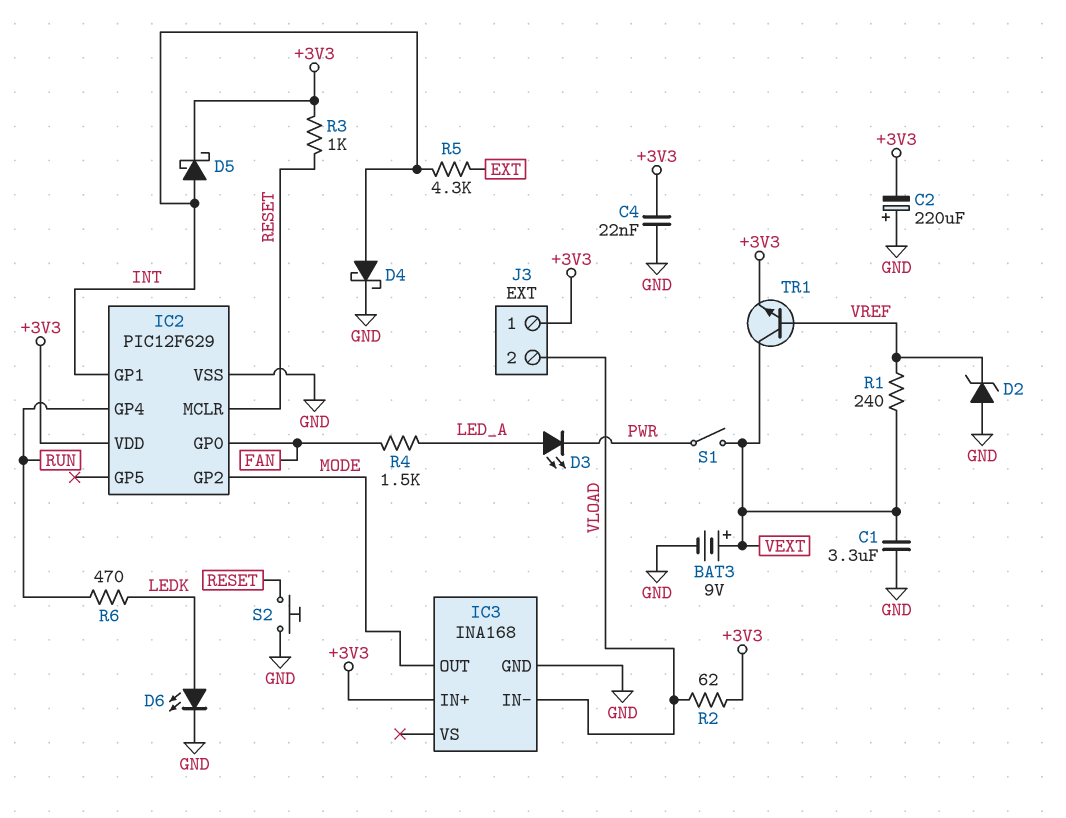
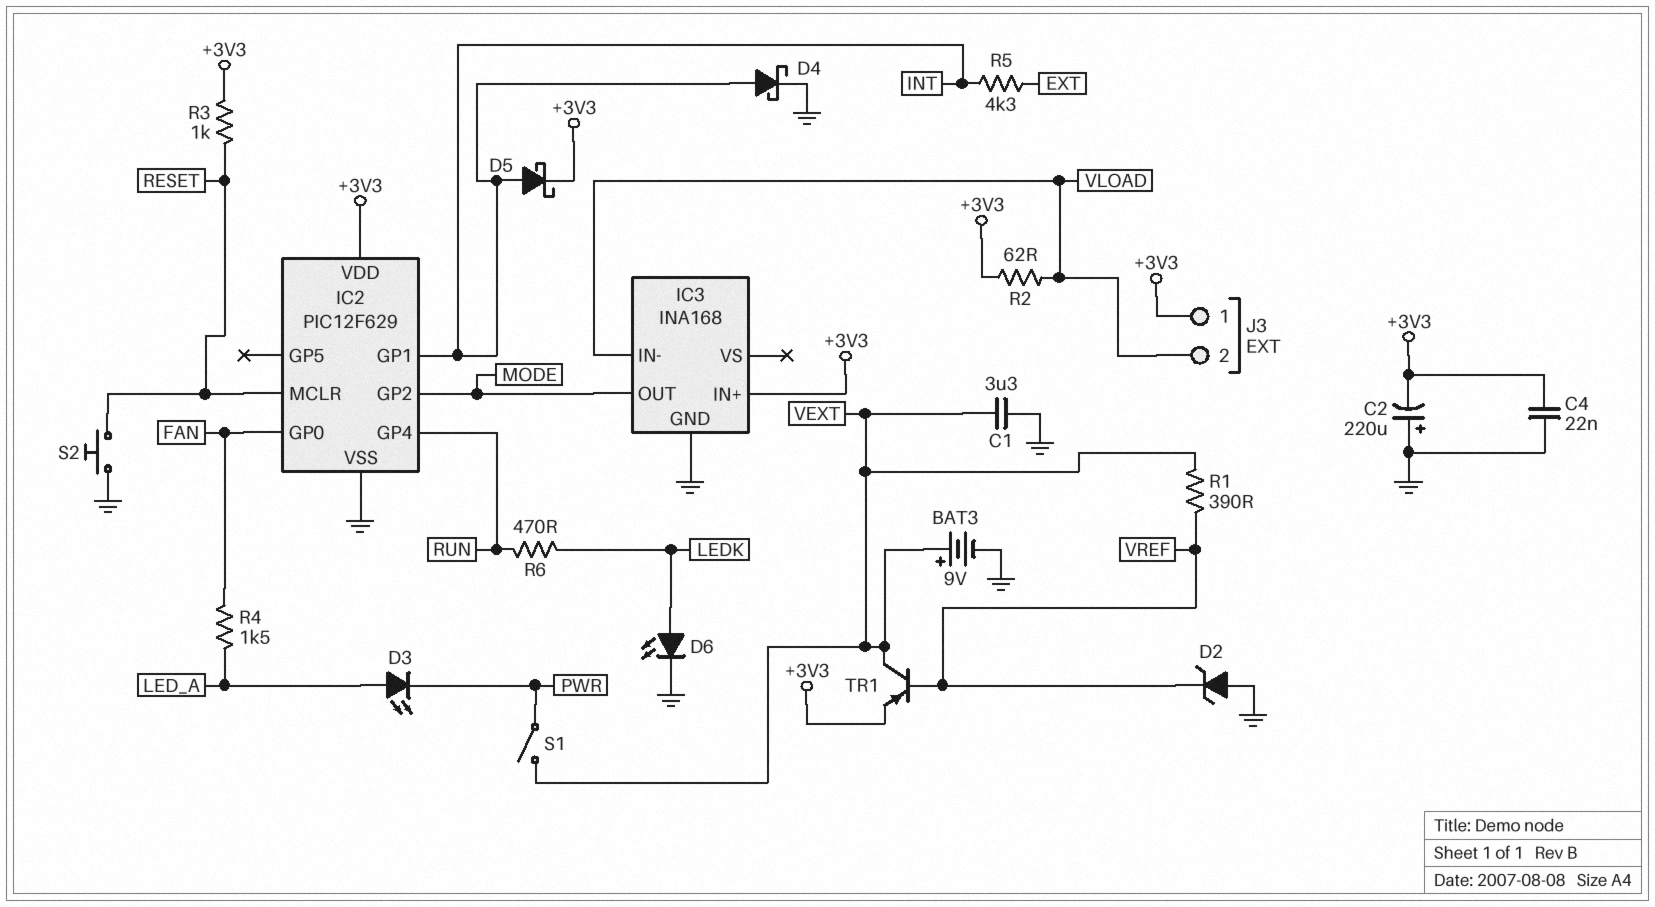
R1: 240 (VEXT, VREF) -> 390 (VEXT, VREF)
TR1: NPN (B VREF, C VEXT, E +3V3) -> PNP (B VREF, C VEXT, E +3V3)

